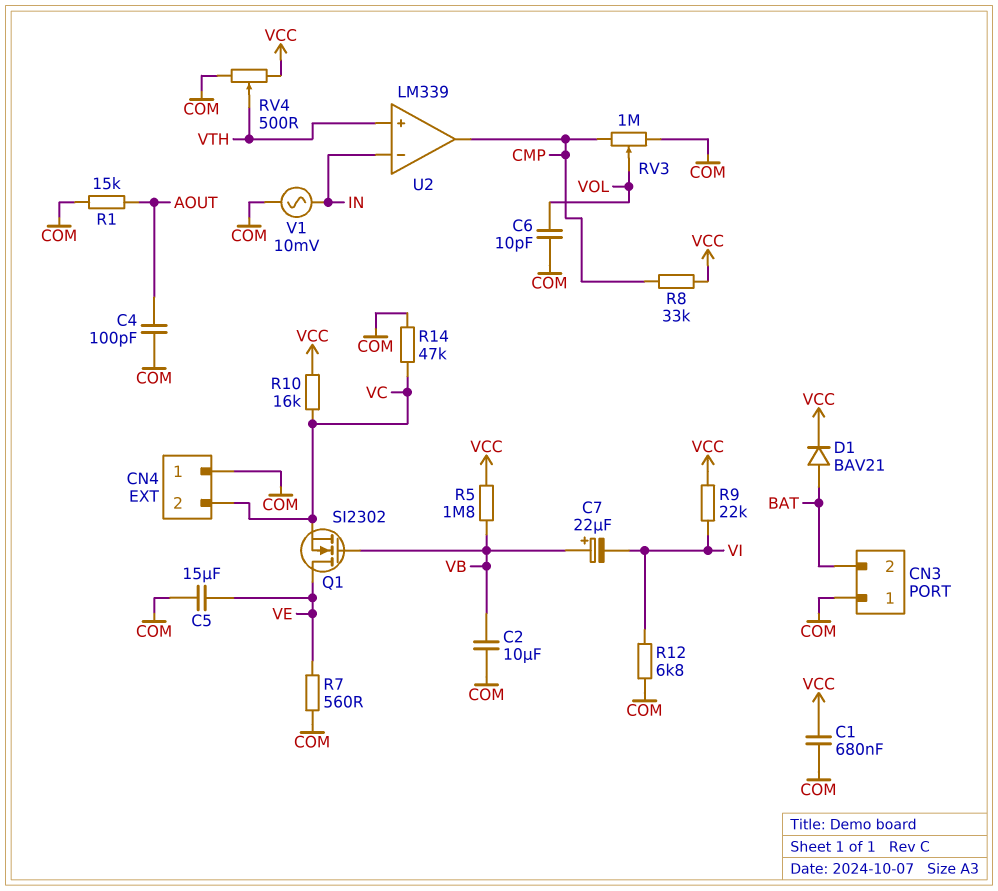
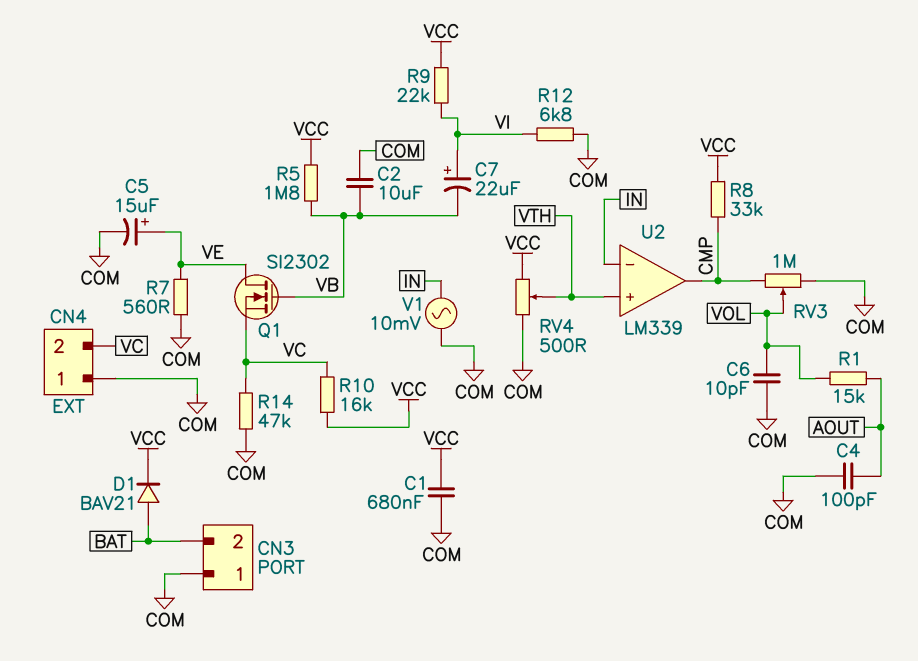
C5: 15uF (COM, VE) -> 15uF (plus VE, minus COM)
C7: 22uF (plus VB, minus VI) -> 22uF (plus VI, minus VB)
R1: 15k (AOUT, COM) -> 15k (AOUT, VOL)

